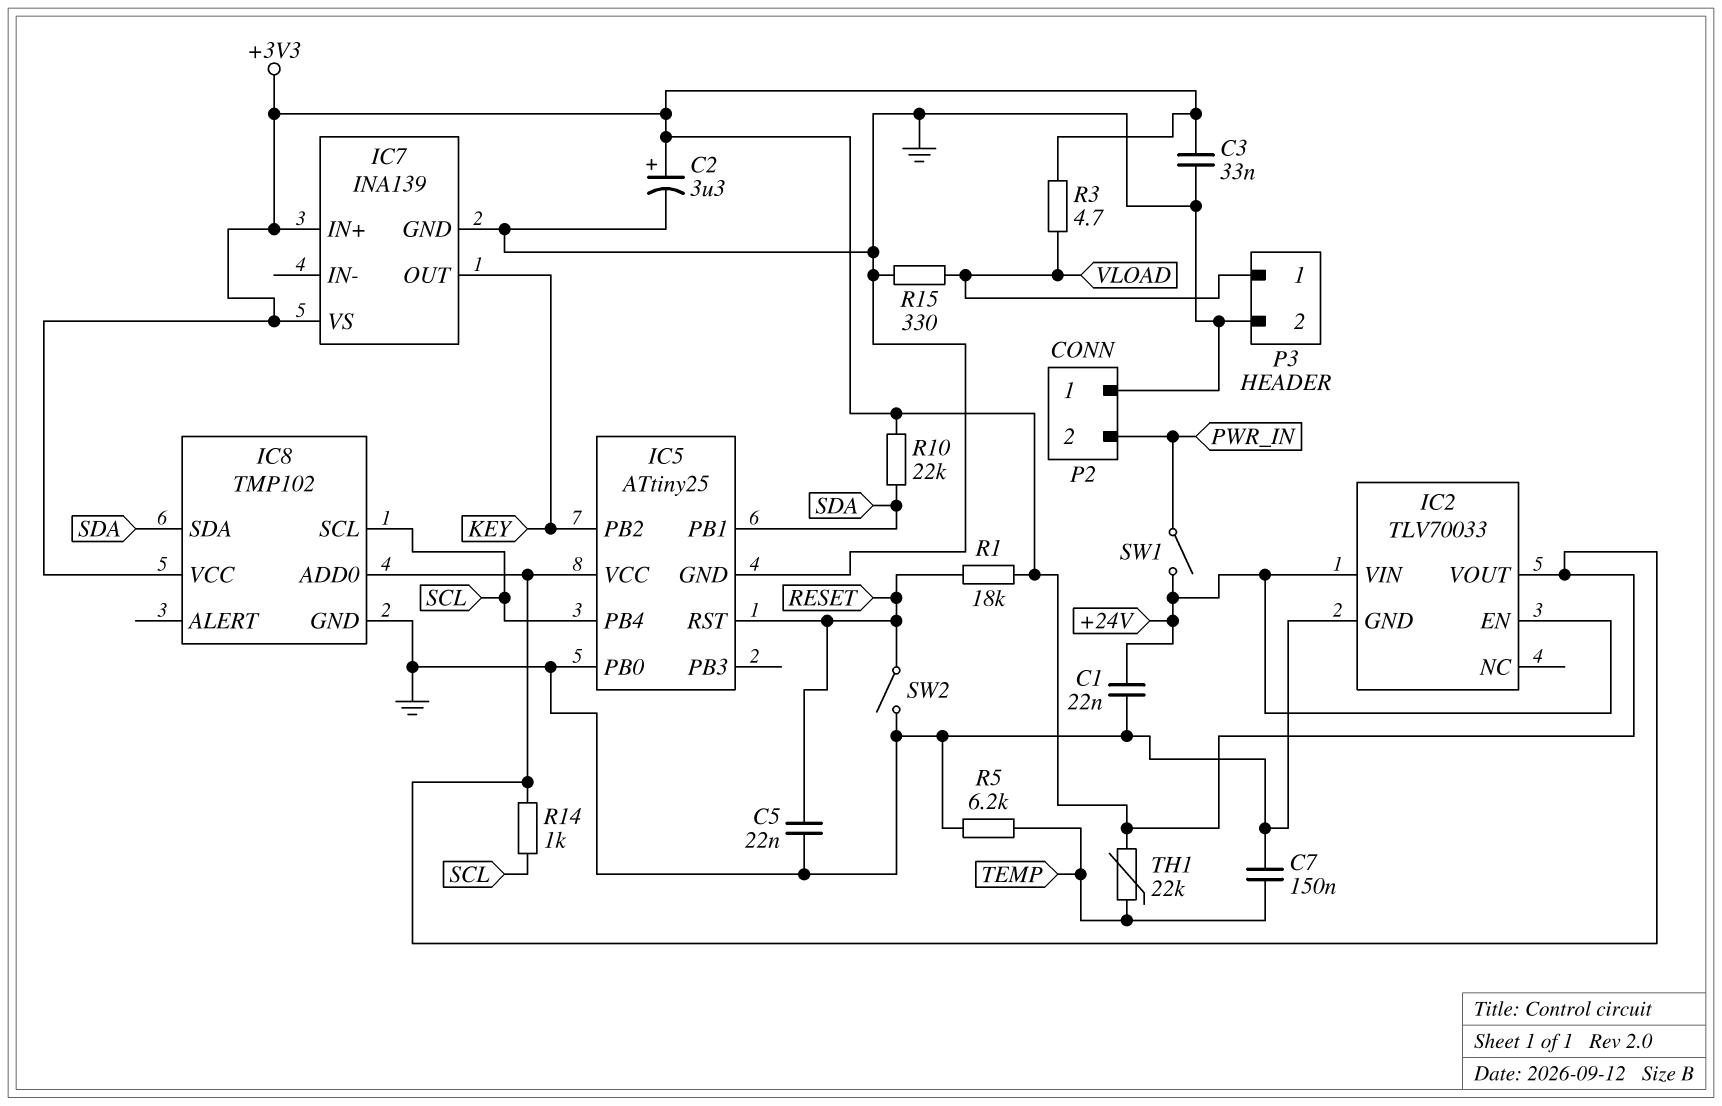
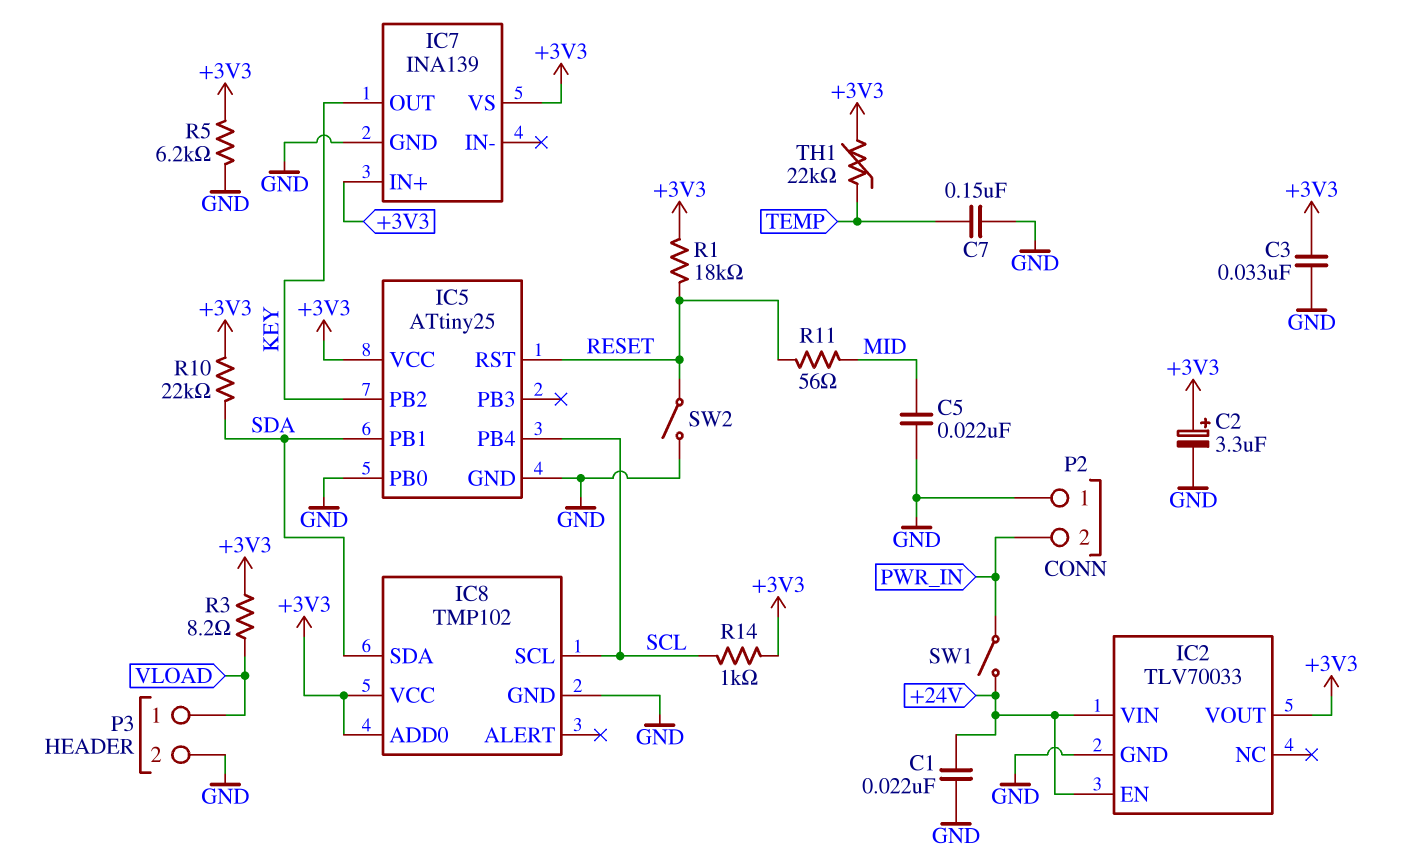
C5: 22nF (GND, RESET) -> 22nF (GND, MID)
R3: 4.7 (+3V3, VLOAD) -> 8.2 (+3V3, VLOAD)
R5: 6.2k (GND, TEMP) -> 6.2k (+3V3, GND)
R11: none -> 56 (MID, RESET)
R15: 330 (GND, VLOAD) -> none

